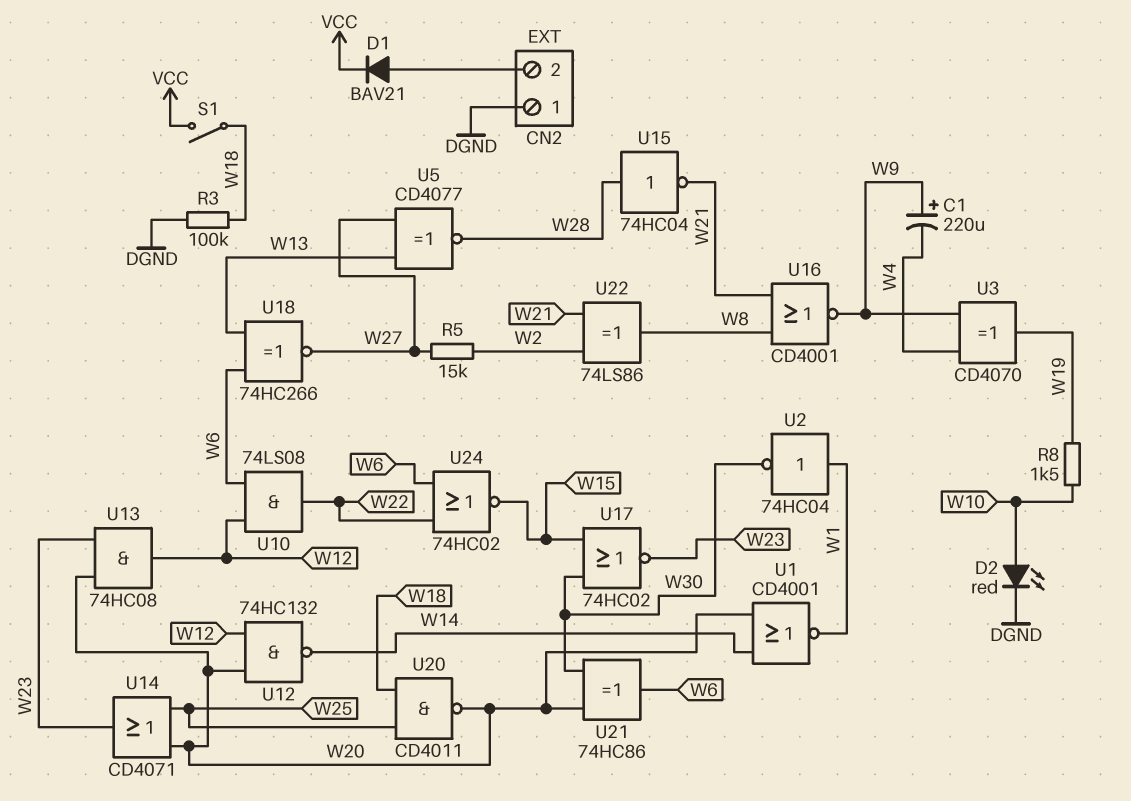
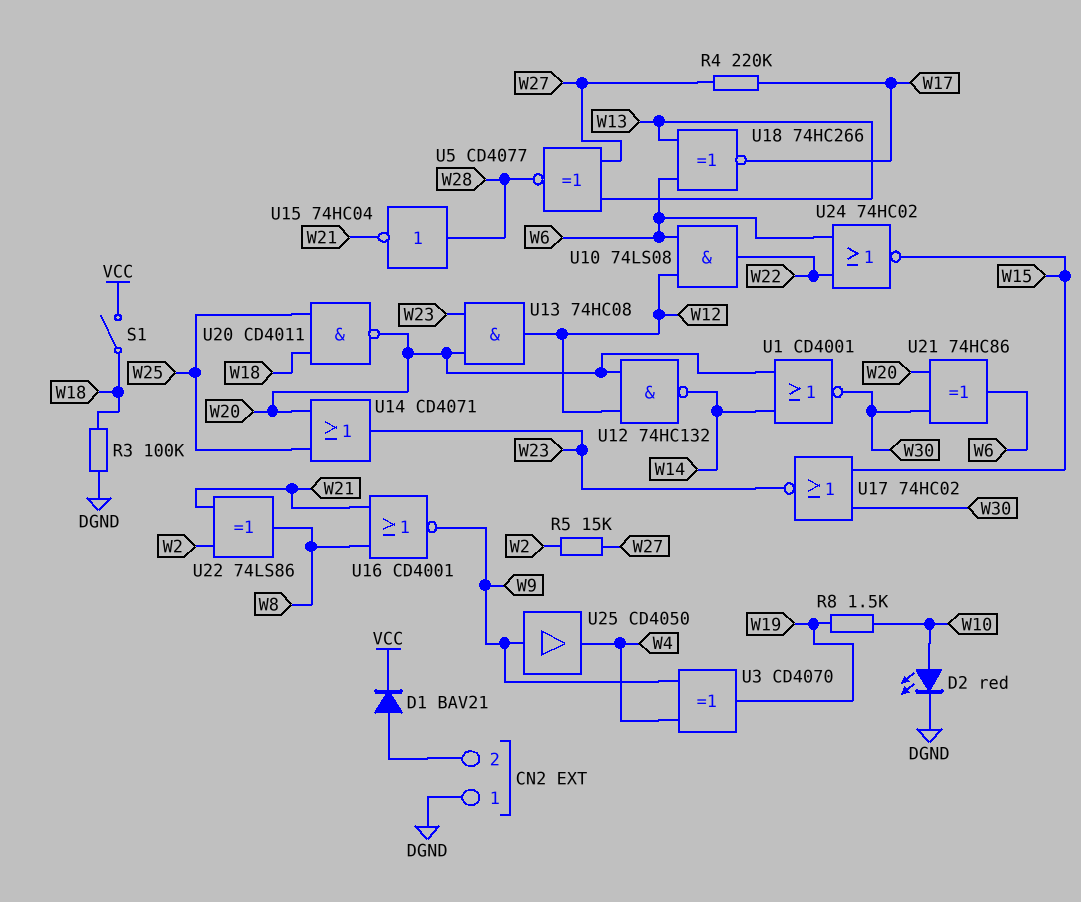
C1: 220uF (plus W9, minus W4) -> none
R4: none -> 220k (W17, W27)
U1: NOR CD4001 (in W14, in W20, out W1) -> NOR CD4001 (in W14, in W20, out W30)
U2: NOT 74HC04 (in W1, out W30) -> none
U18: XNOR 74HC266 (in W6, in W13, out W27) -> XNOR 74HC266 (in W6, in W13, out W17)
U25: none -> buffer CD4050 (in W9, out W4)

